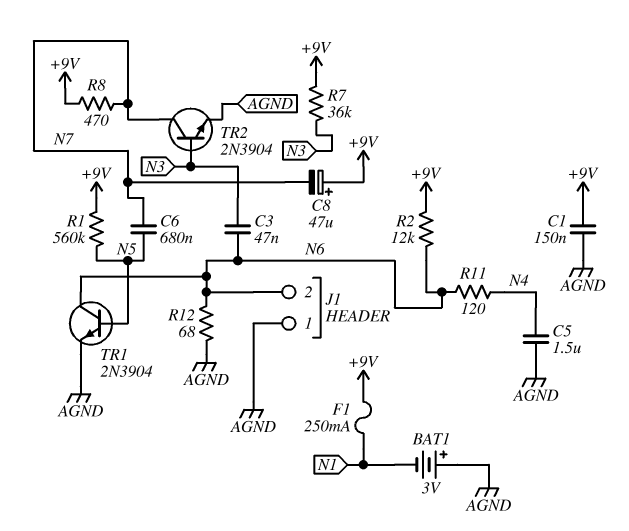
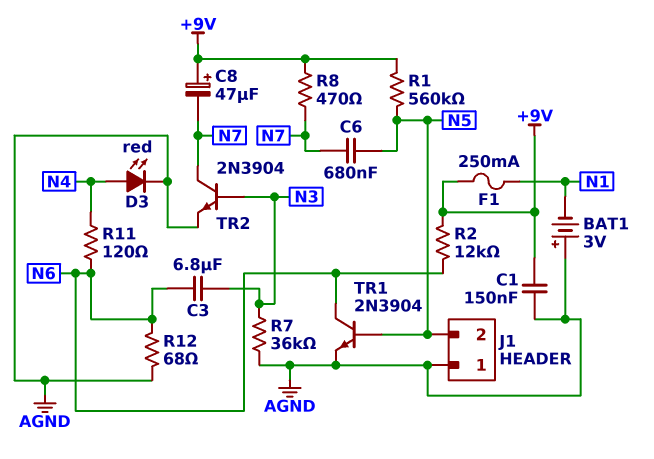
C3: 47nF (N3, N6) -> 6.8uF (N3, N6)
C5: 1.5uF (AGND, N4) -> none
D3: none -> LED red (A N4, K AGND)
J1 pin 2: N6 -> N5
R7: 36k (+9V, N3) -> 36k (AGND, N3)

